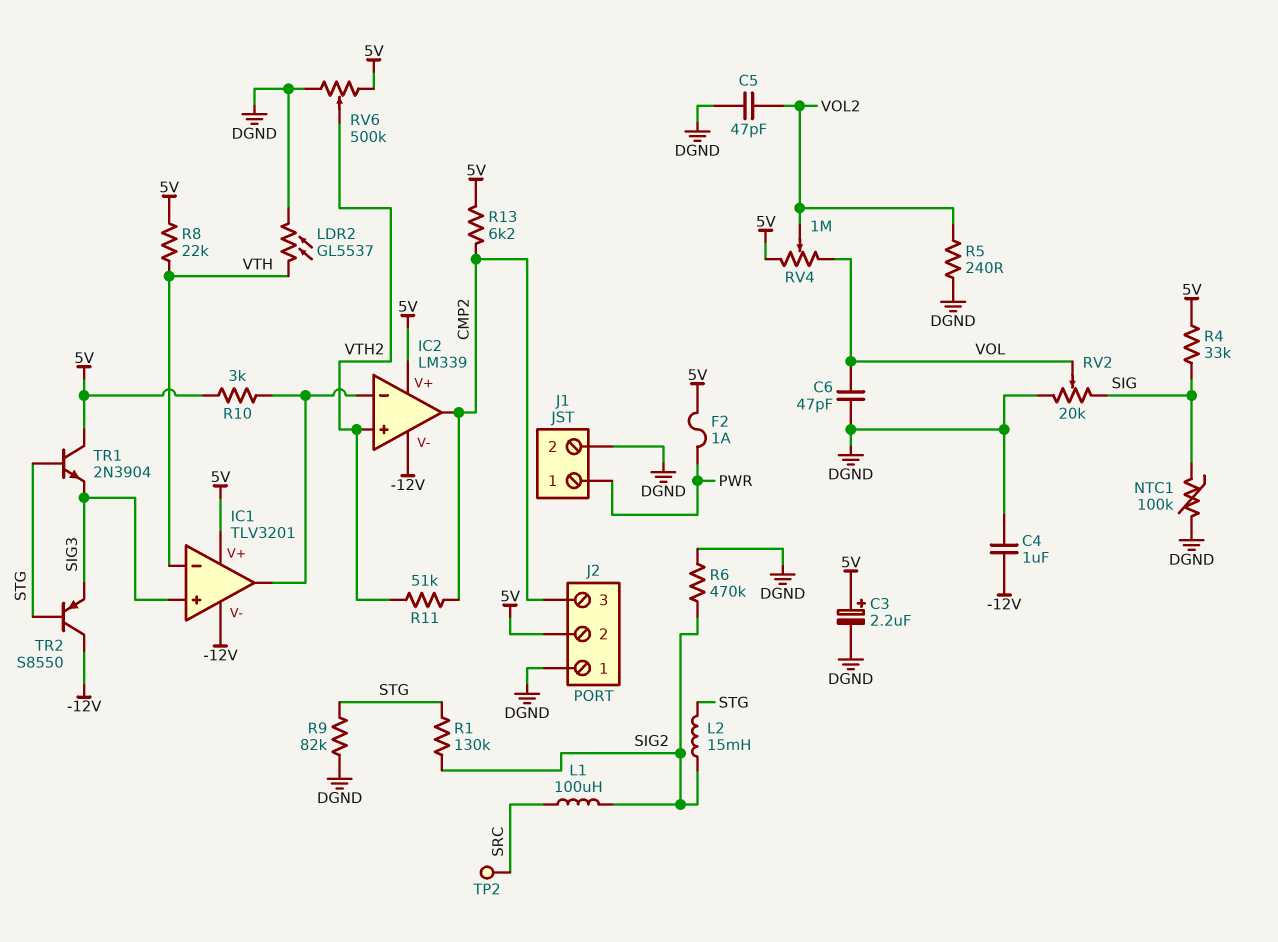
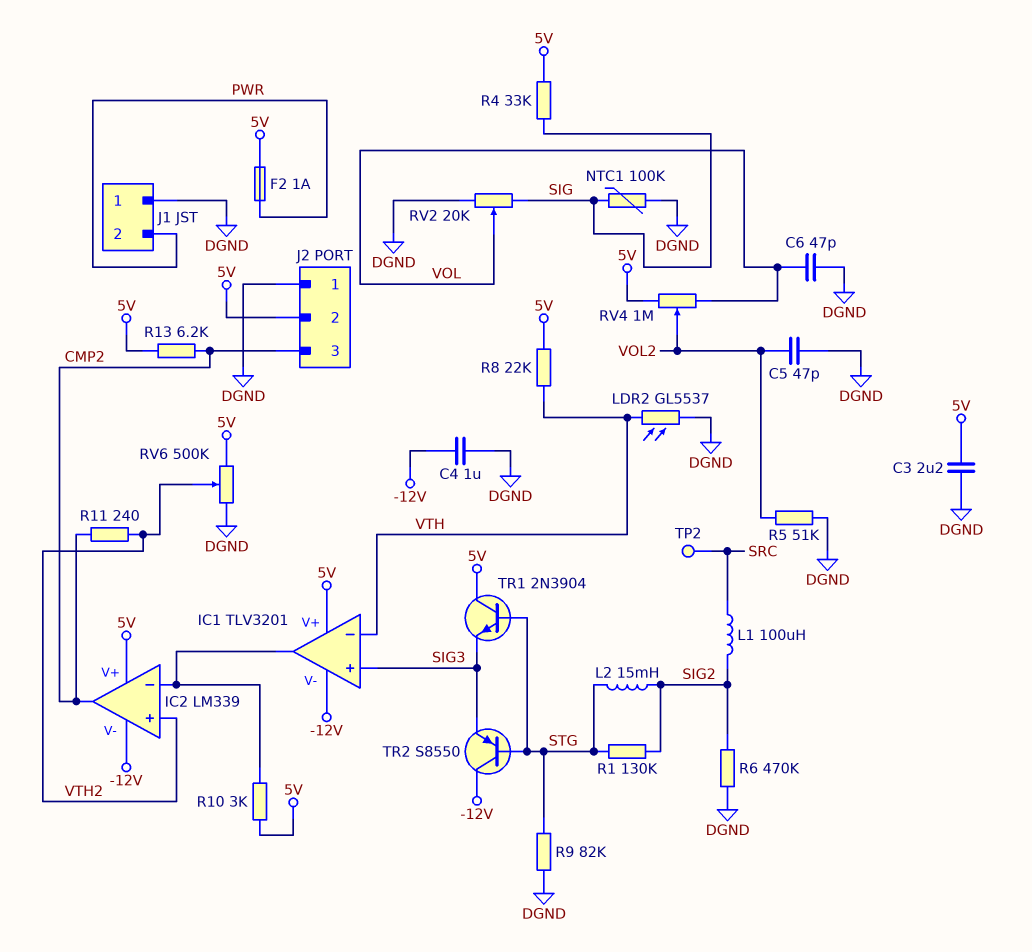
C3: 2.2uF (plus 5V, minus DGND) -> 2.2uF (5V, DGND)
J1 pin 1: PWR -> DGND
J1 pin 2: DGND -> PWR
R5: 240 (DGND, VOL2) -> 51k (DGND, VOL2)
R11: 51k (CMP2, VTH2) -> 240 (CMP2, VTH2)

